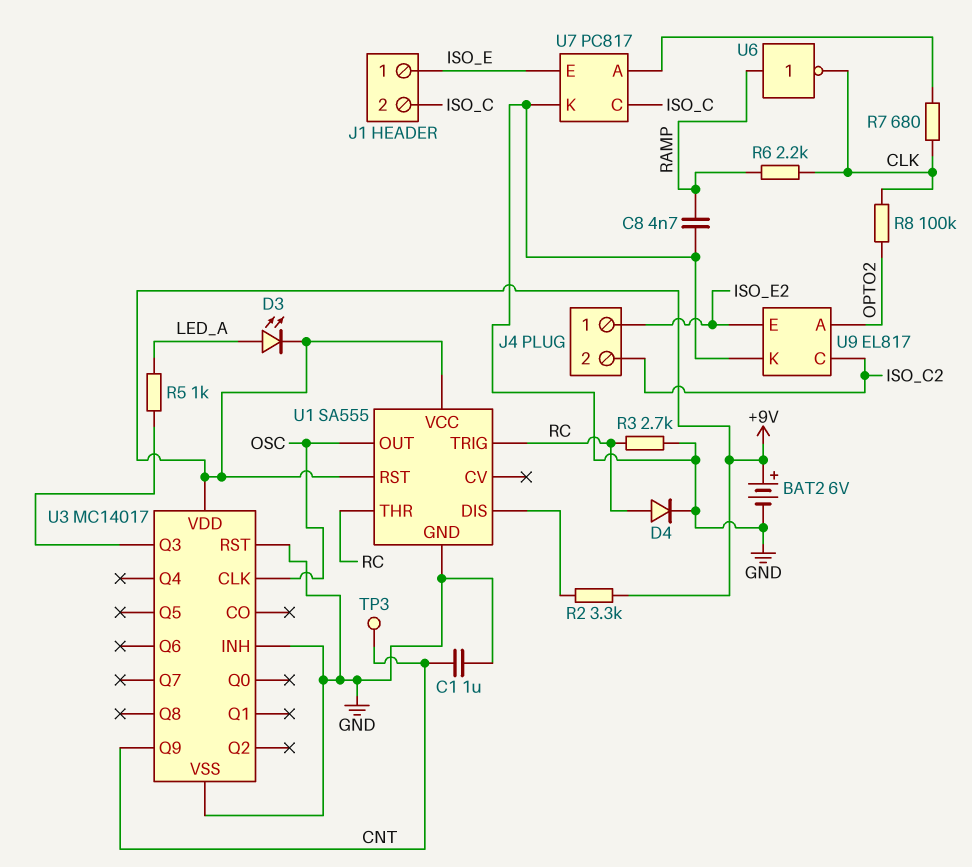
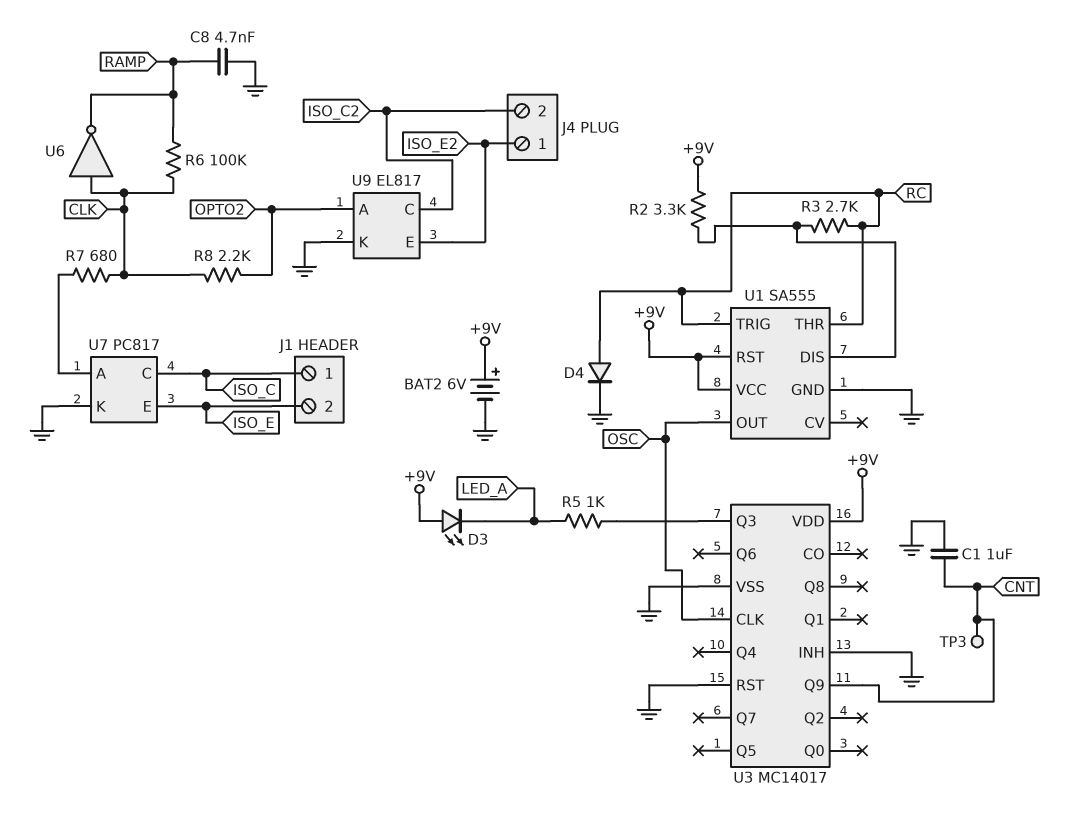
D3: LED (A LED_A, K +9V) -> LED (A +9V, K LED_A)
J1 pin 1: ISO_E -> ISO_C
J1 pin 2: ISO_C -> ISO_E
R3: 2.7k (GND, RC) -> 2.7k (RC, U1/DIS)
R6: 2.2k (CLK, RAMP) -> 100k (CLK, RAMP)
R8: 100k (CLK, OPTO2) -> 2.2k (CLK, OPTO2)
U6: NOT (in RAMP, out CLK) -> NOT (in CLK, out RAMP)

